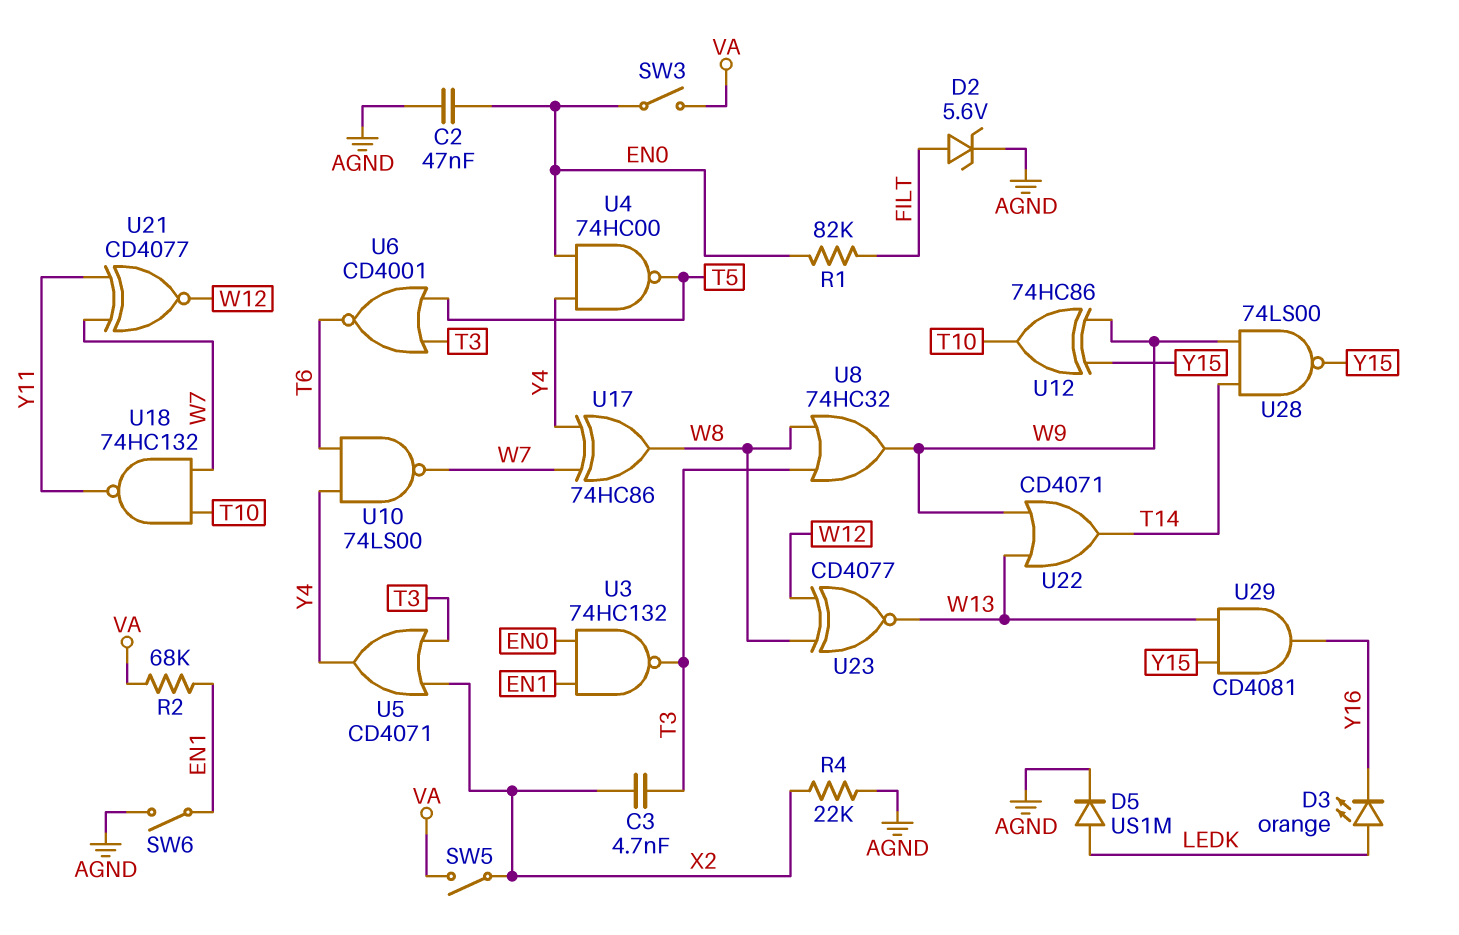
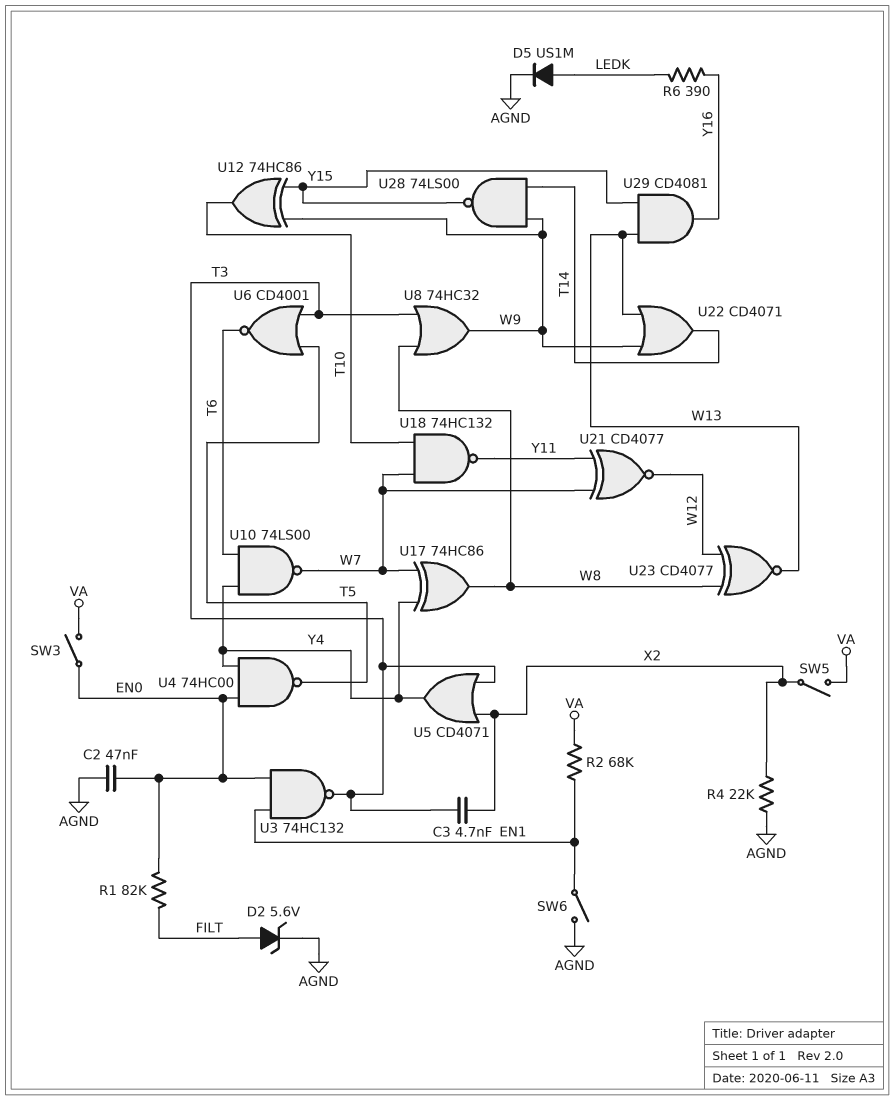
D3: LED orange (A LEDK, K Y16) -> none
R6: none -> 390 (LEDK, Y16)

